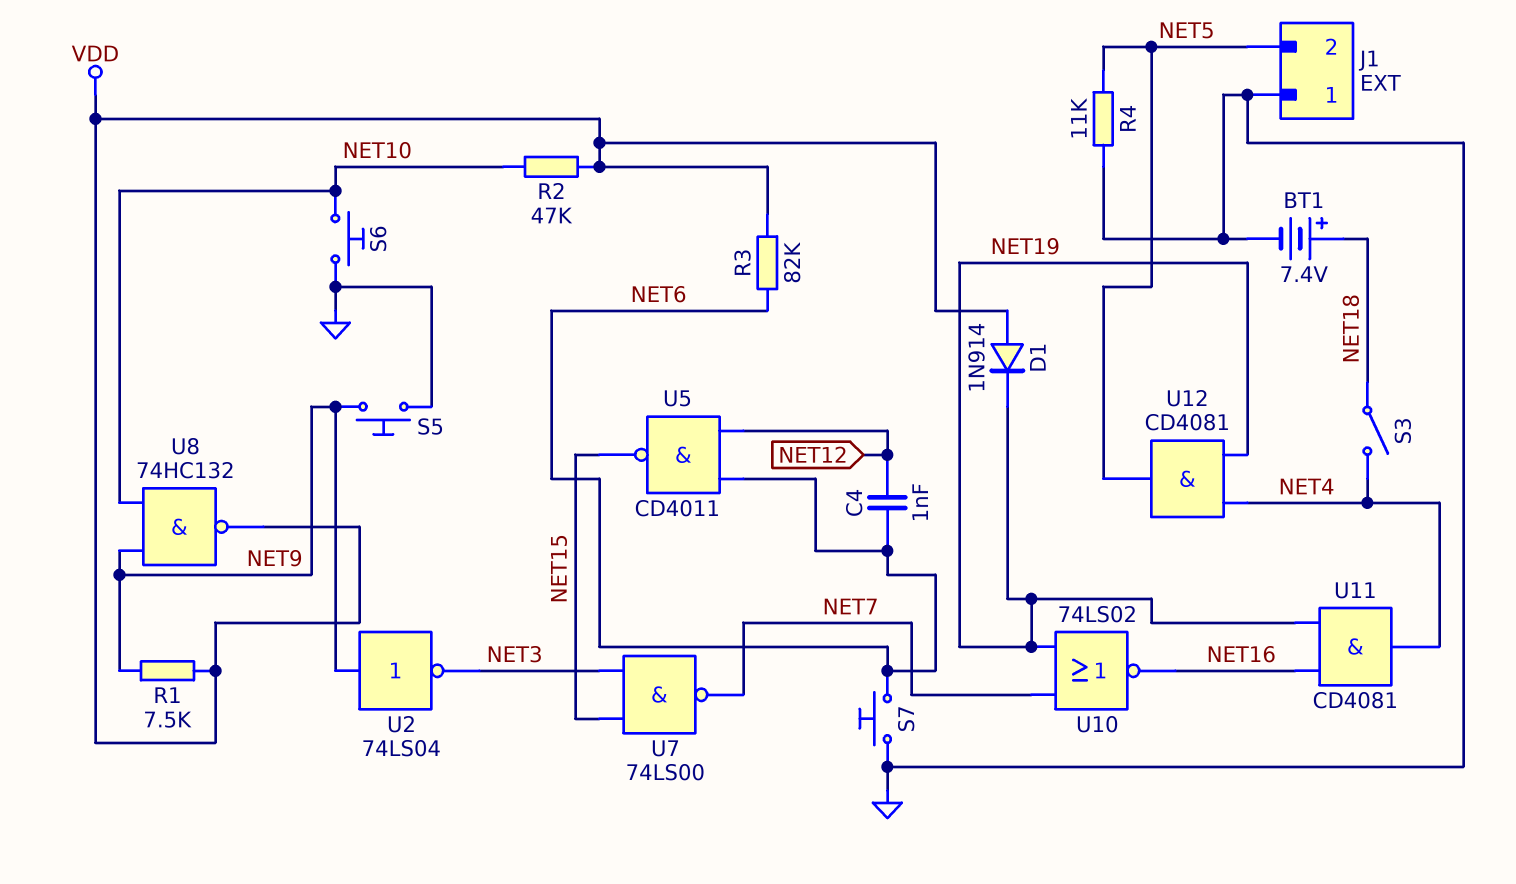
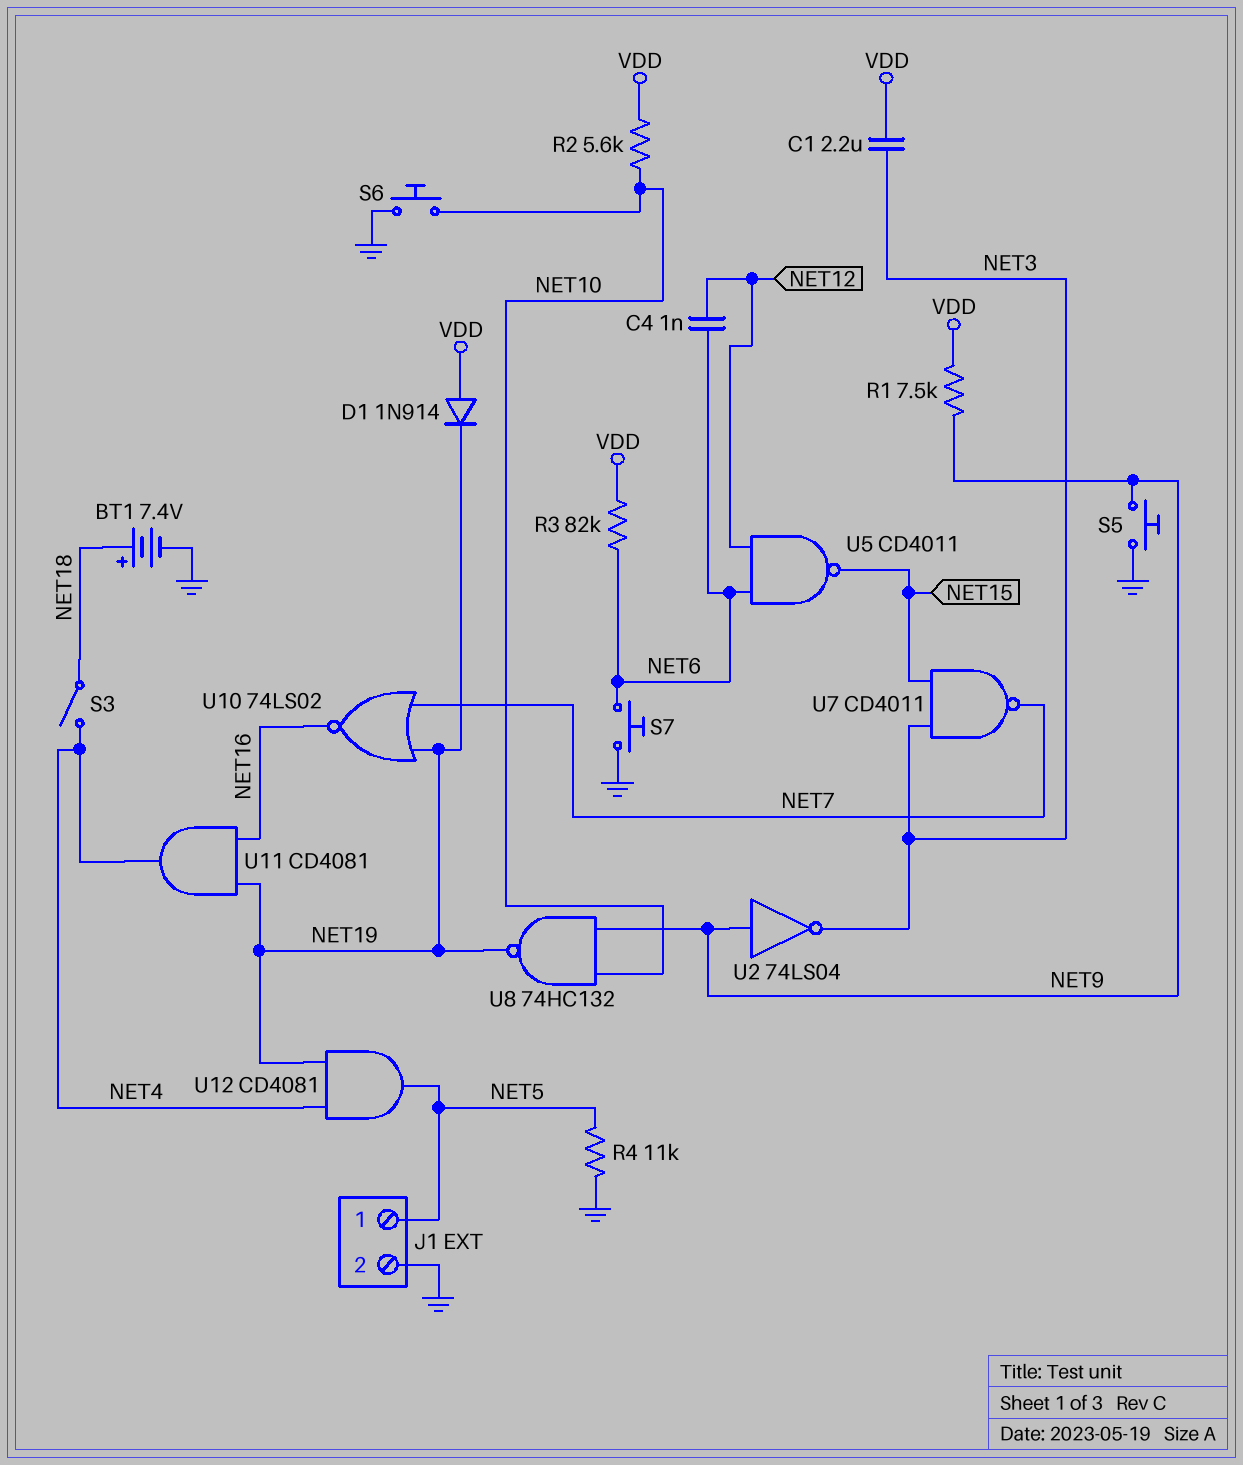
C1: none -> 2.2uF (NET3, VDD)
J1 pin 1: GND -> NET5
J1 pin 2: NET5 -> GND
R2: 47k (NET10, VDD) -> 5.6k (NET10, VDD)
U7: NAND 74LS00 (in NET3, in NET15, out NET7) -> NAND CD4011 (in NET3, in NET15, out NET7)
U8: NAND 74HC132 (in NET9, in NET10, out VDD) -> NAND 74HC132 (in NET9, in NET10, out NET19)

